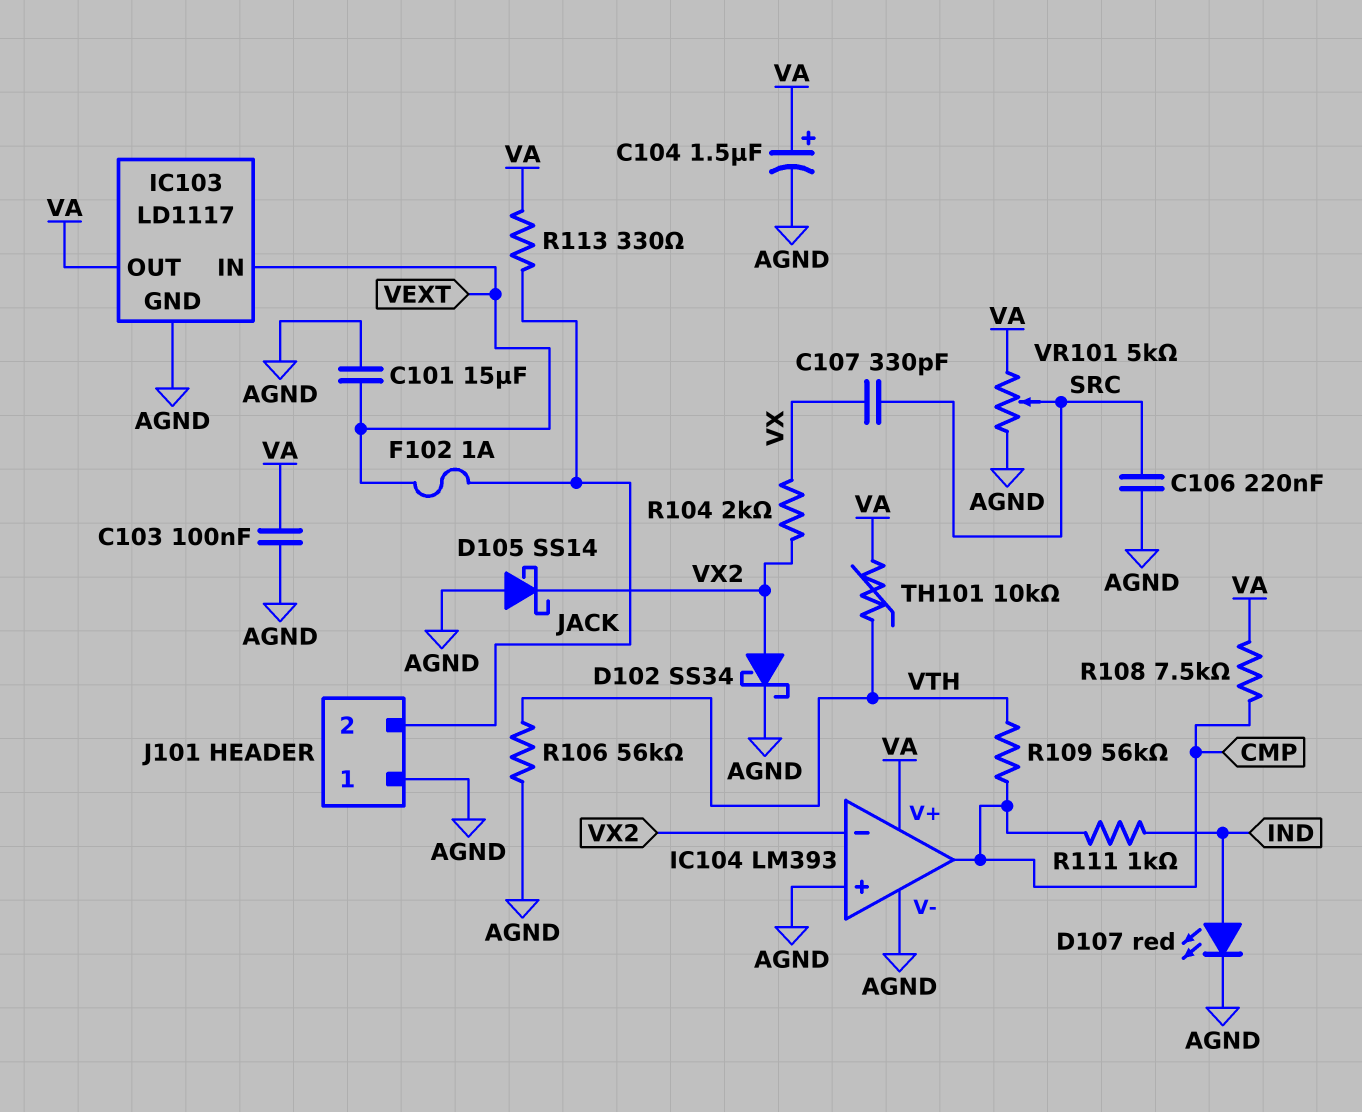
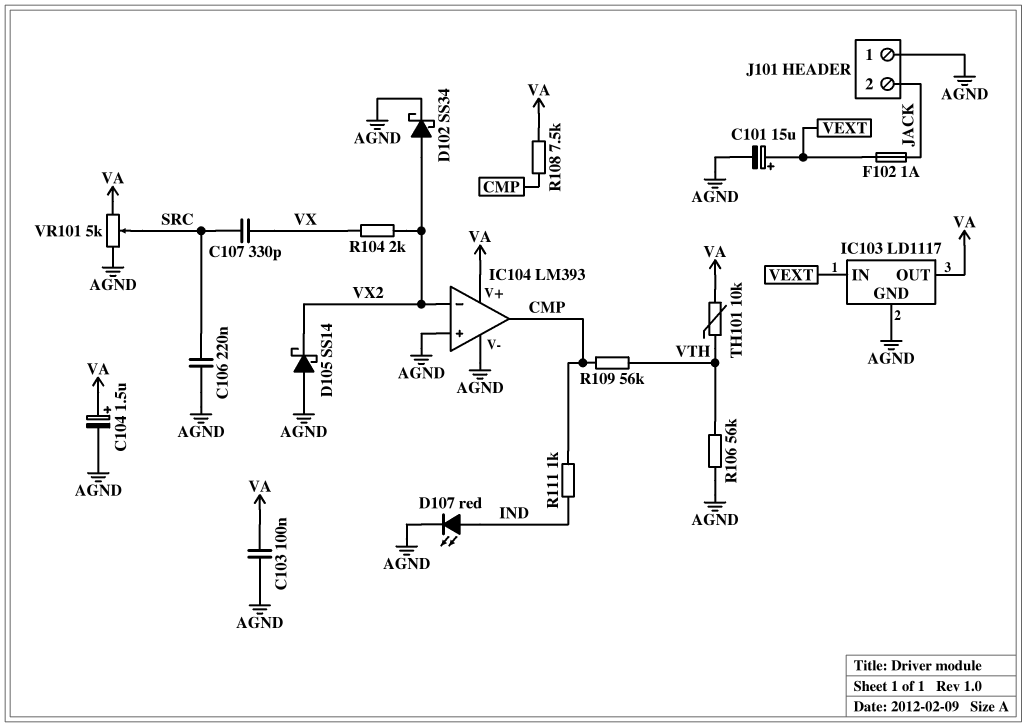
C101: 15uF (AGND, VEXT) -> 15uF (plus VEXT, minus AGND)
R113: 330 (JACK, VA) -> none

